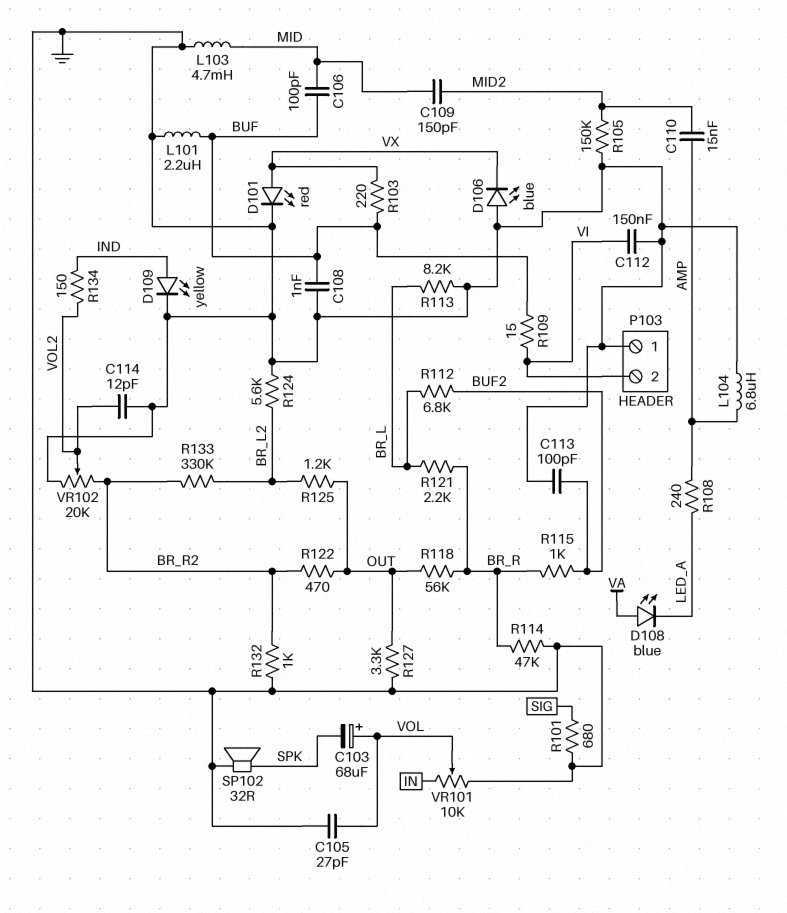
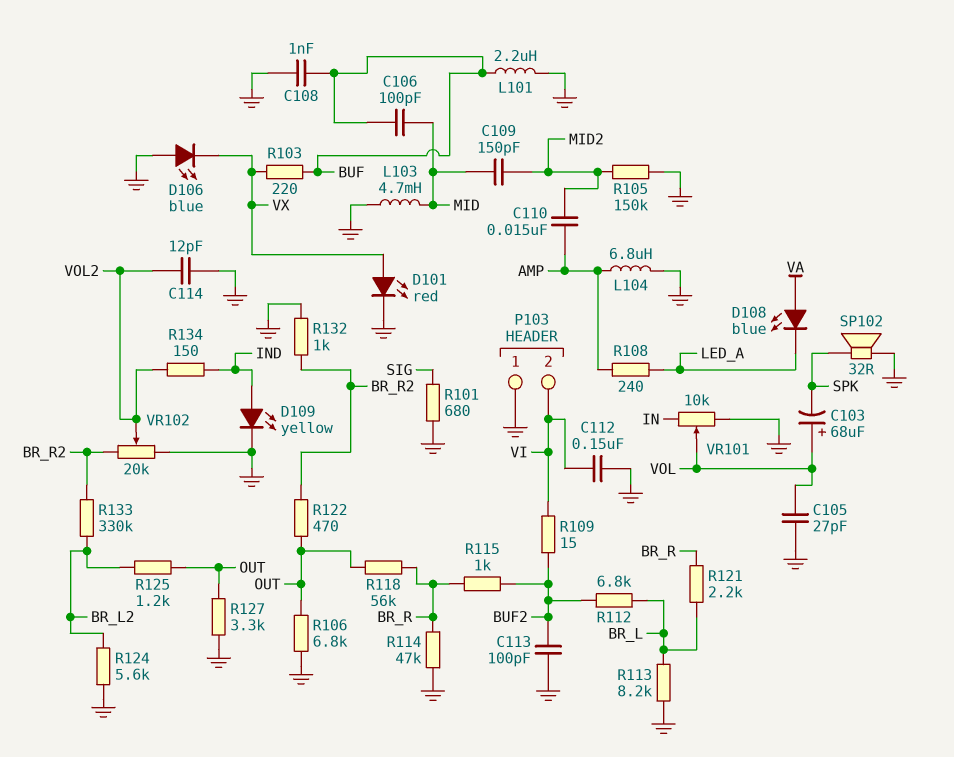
R106: none -> 6.8k (GND, OUT)
R109: 15 (BUF, VI) -> 15 (BUF2, VI)

